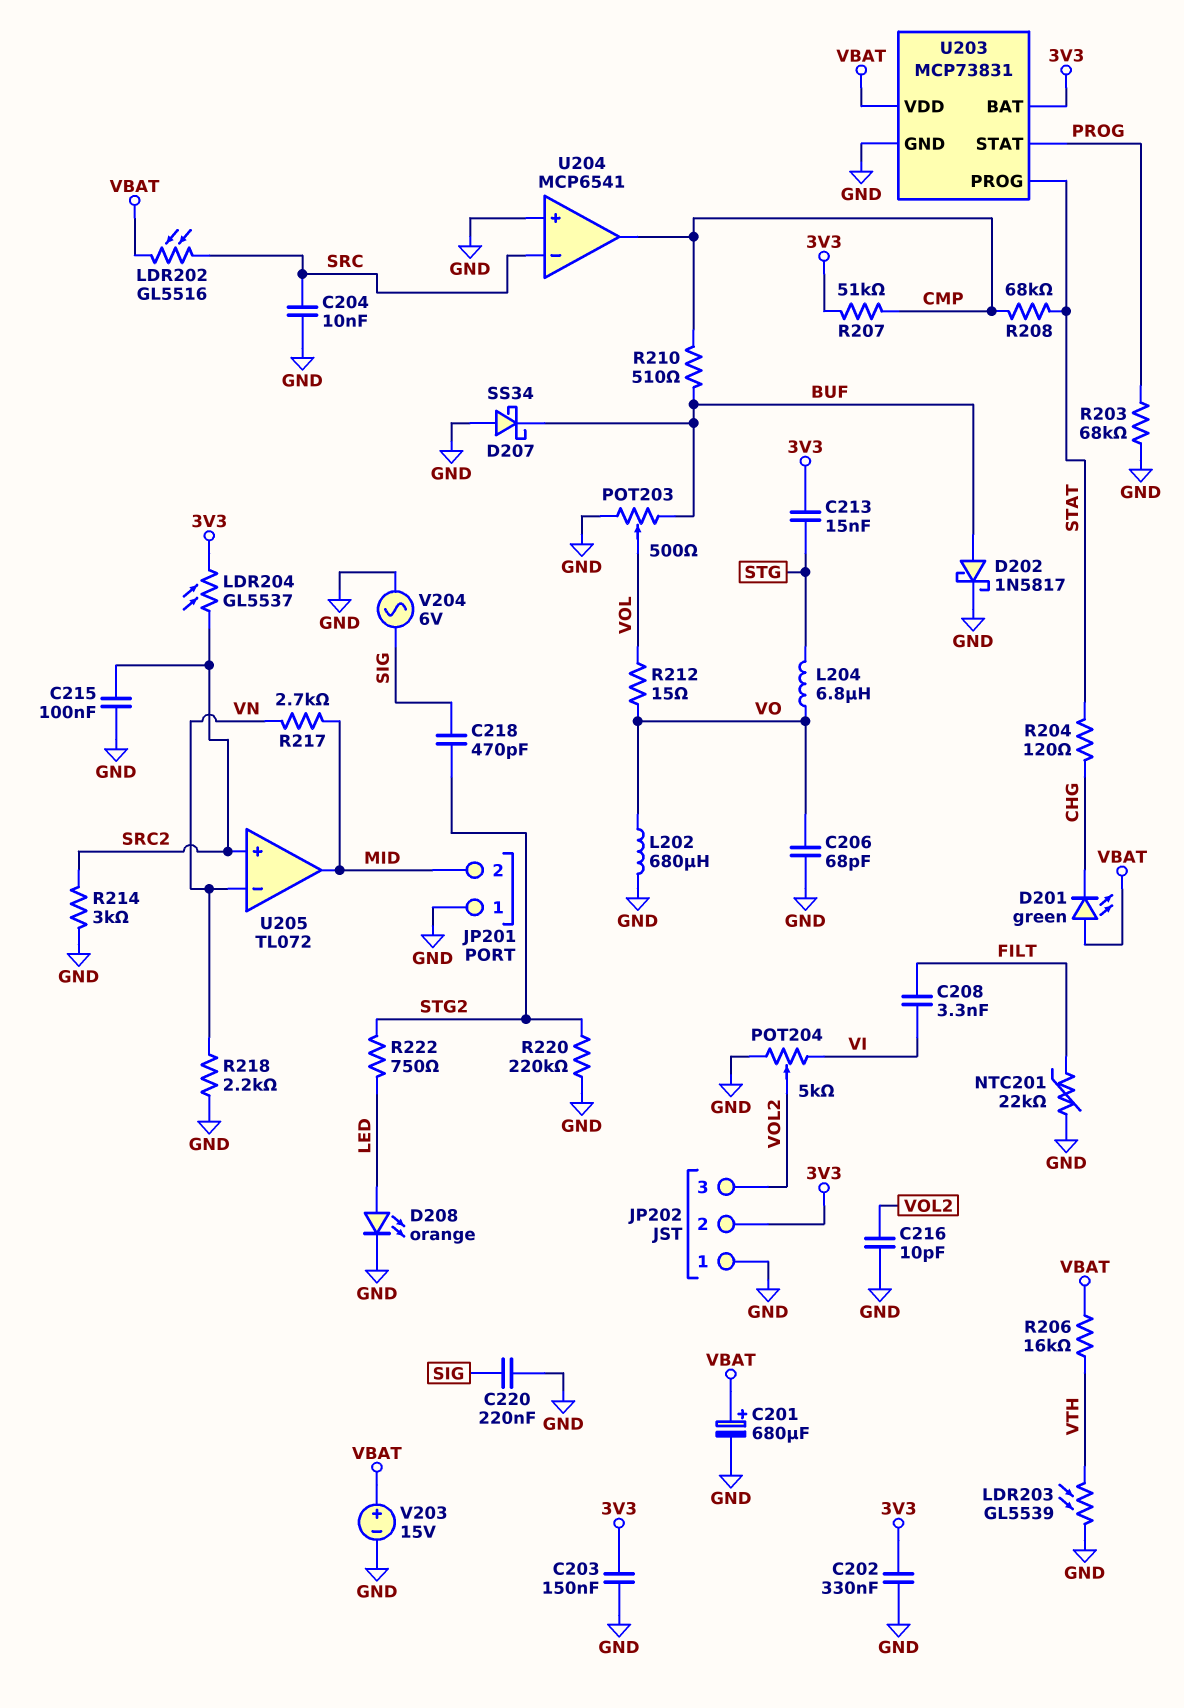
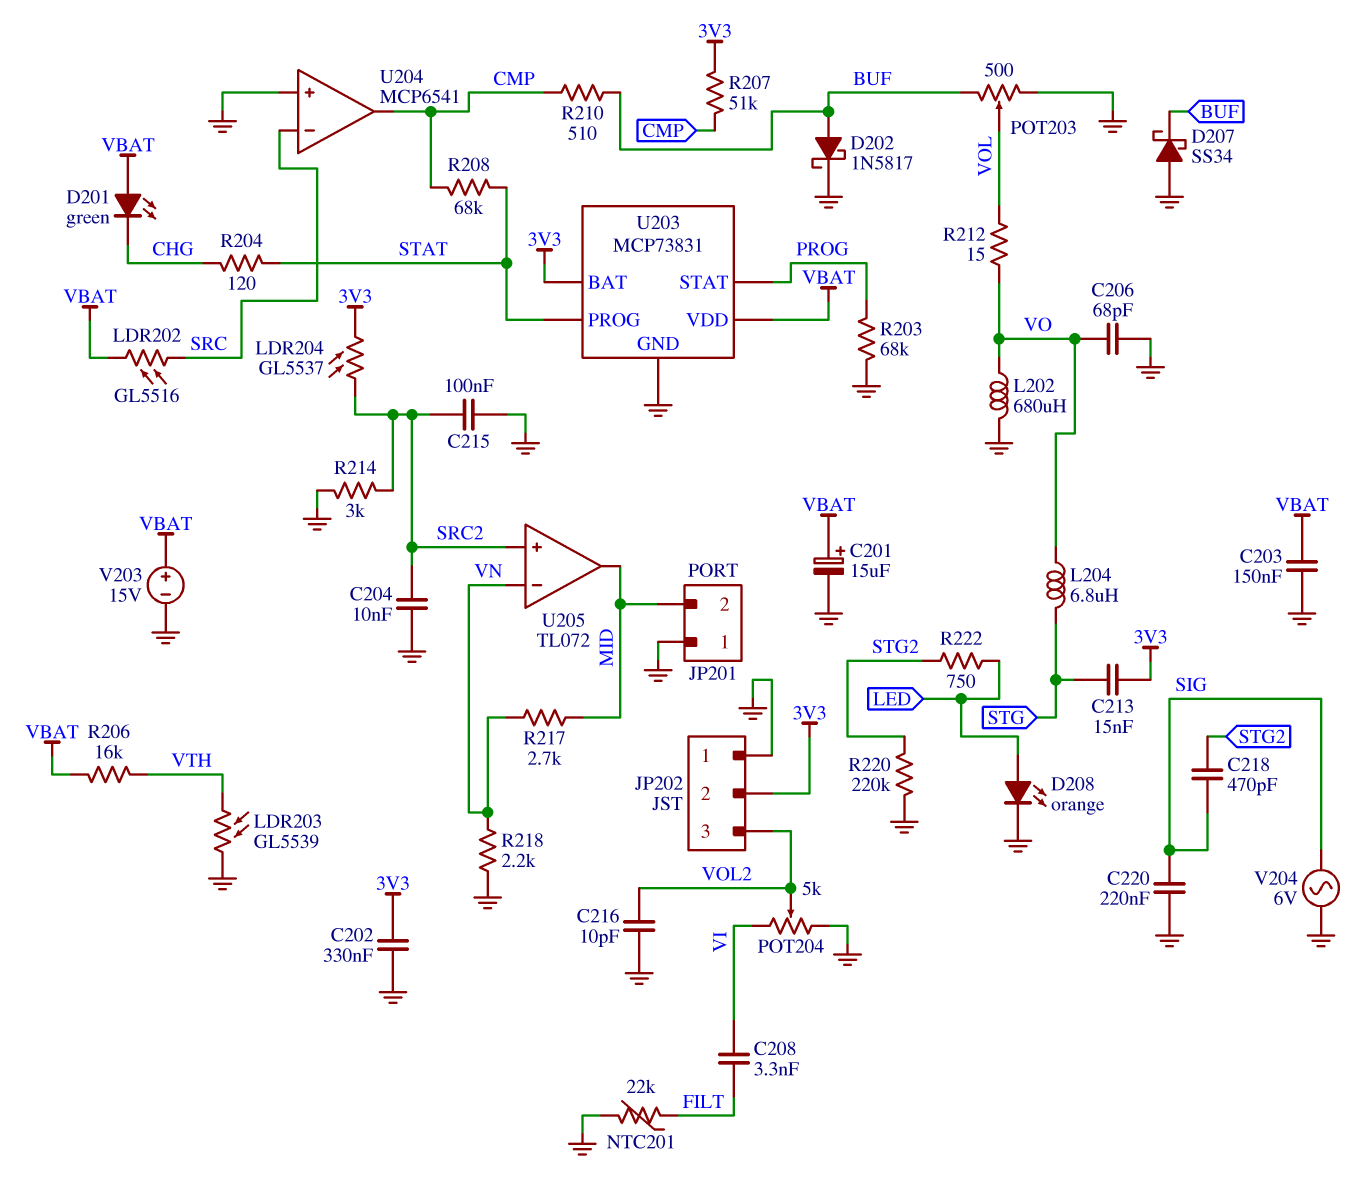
C201: 680uF (plus VBAT, minus GND) -> 15uF (plus VBAT, minus GND)
C203: 150nF (3V3, GND) -> 150nF (GND, VBAT)
C204: 10nF (GND, SRC) -> 10nF (GND, SRC2)

